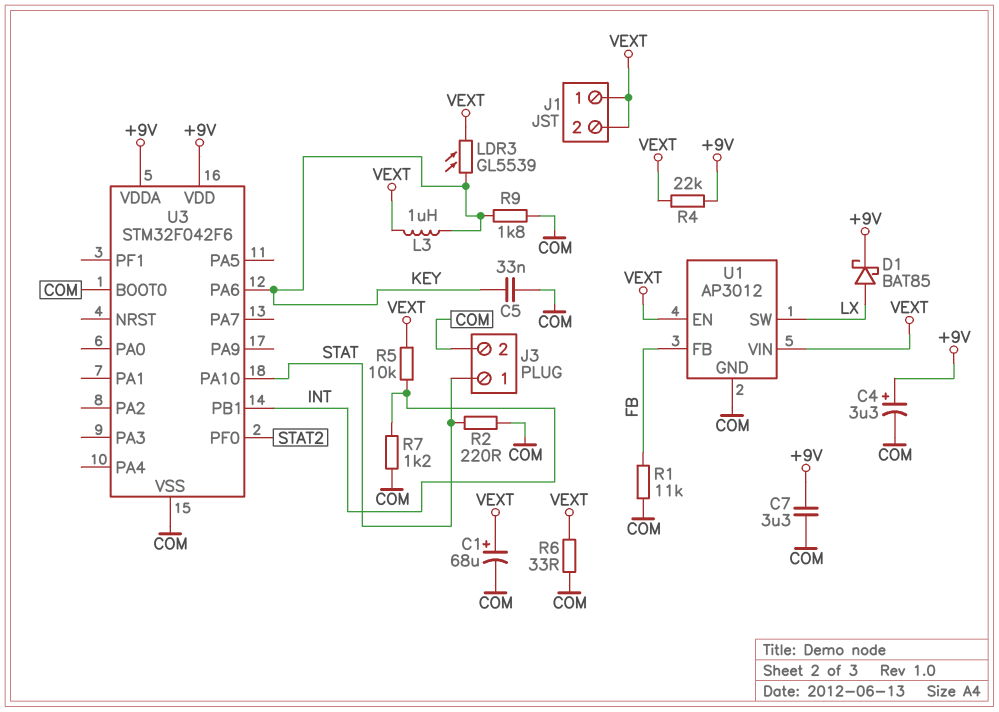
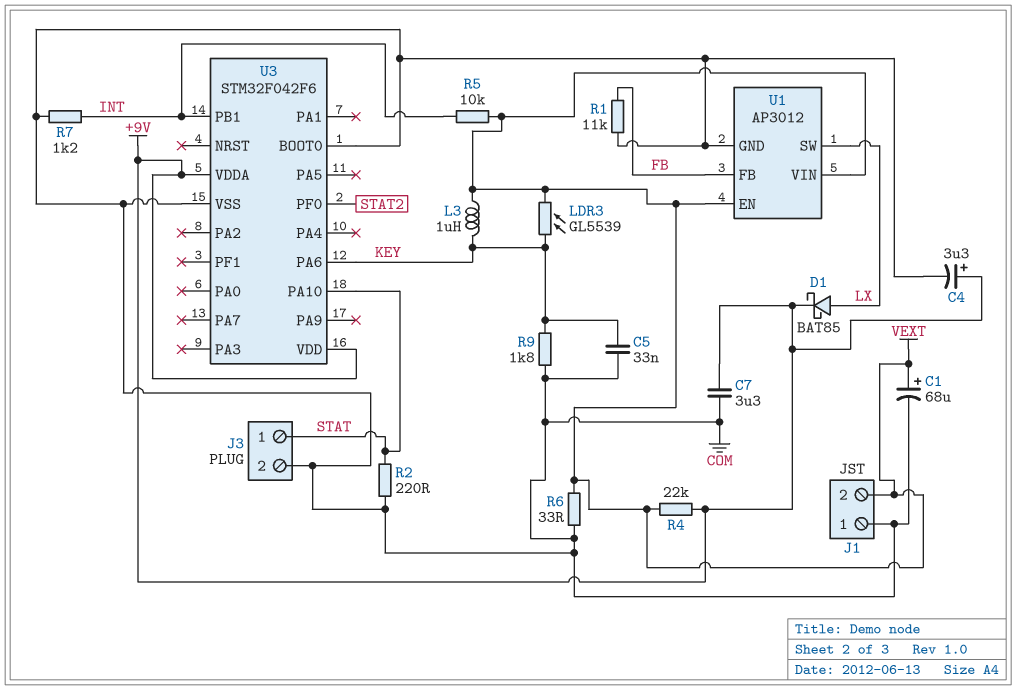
J1 pin 1: VEXT -> COM

